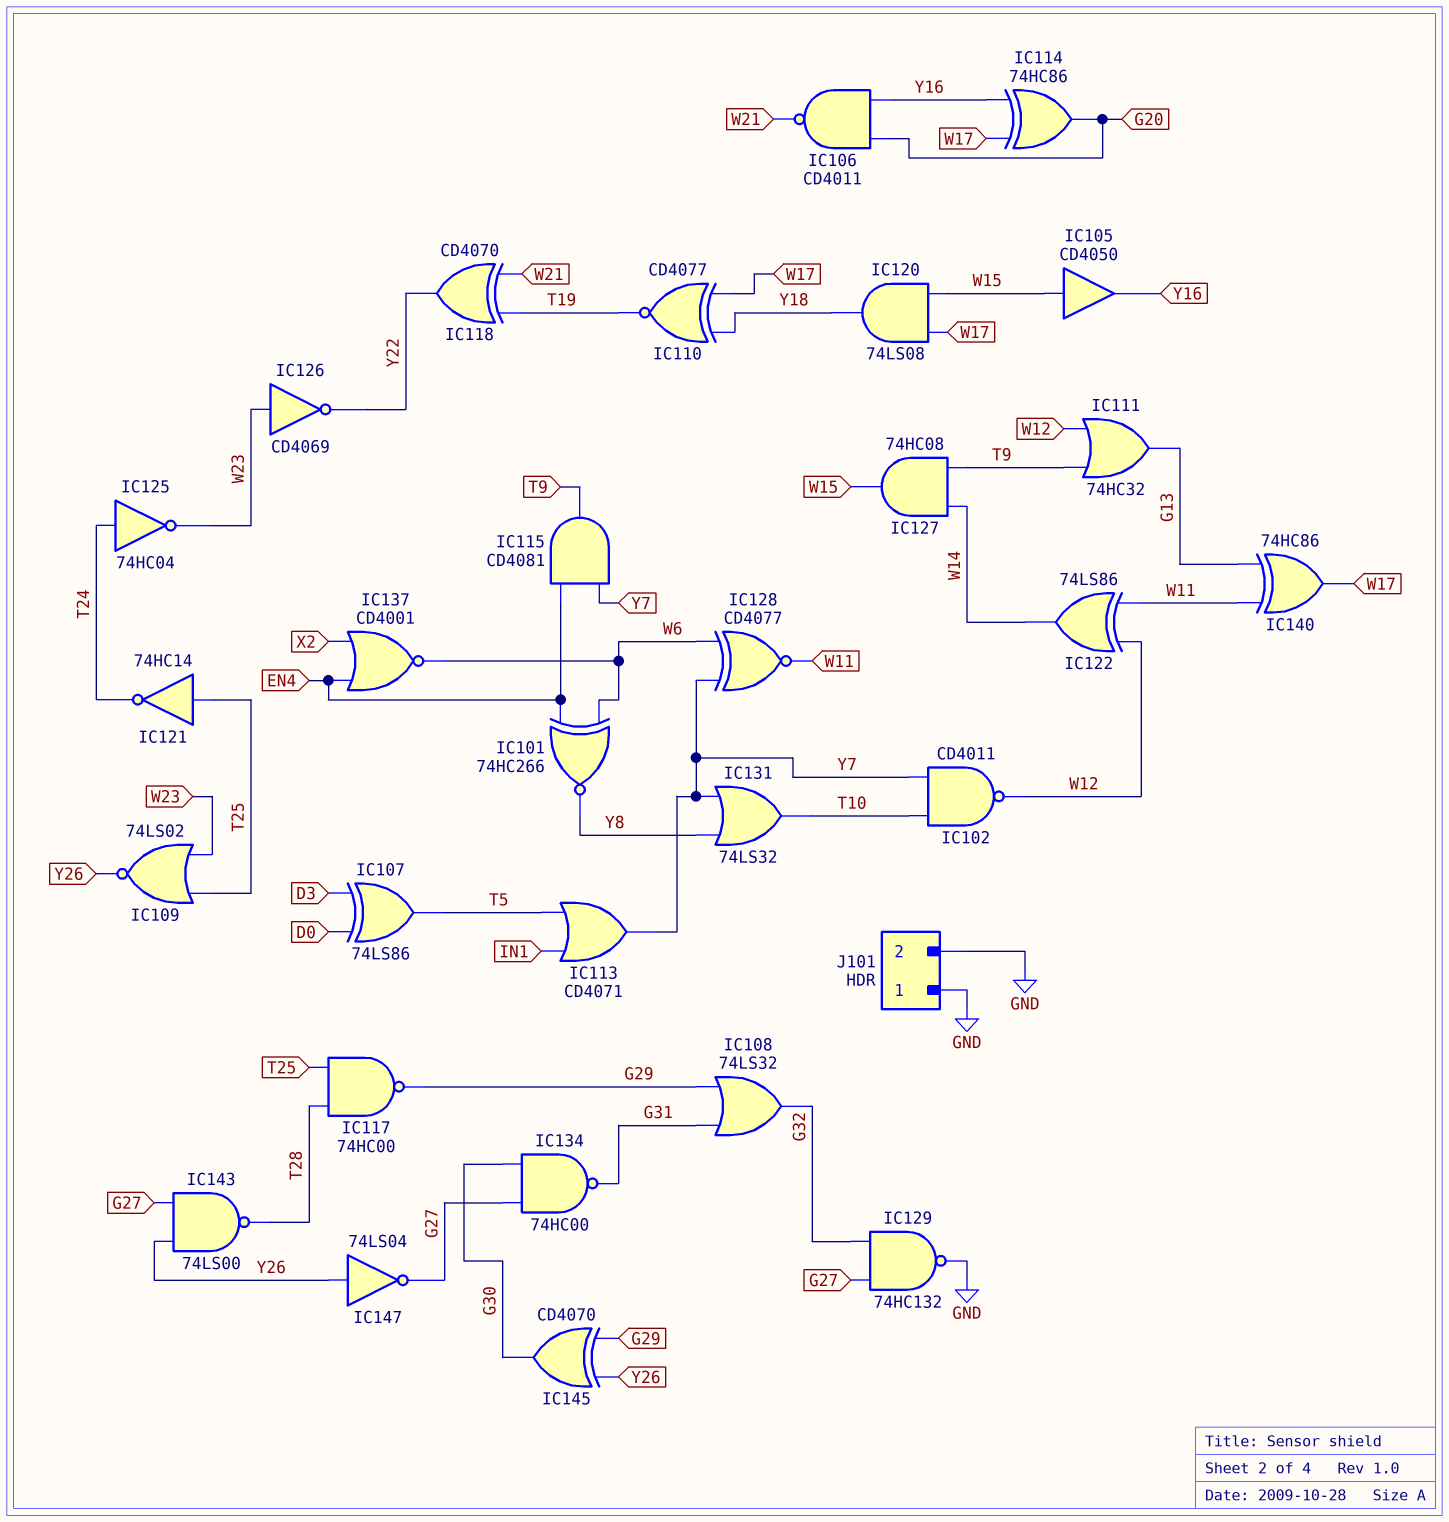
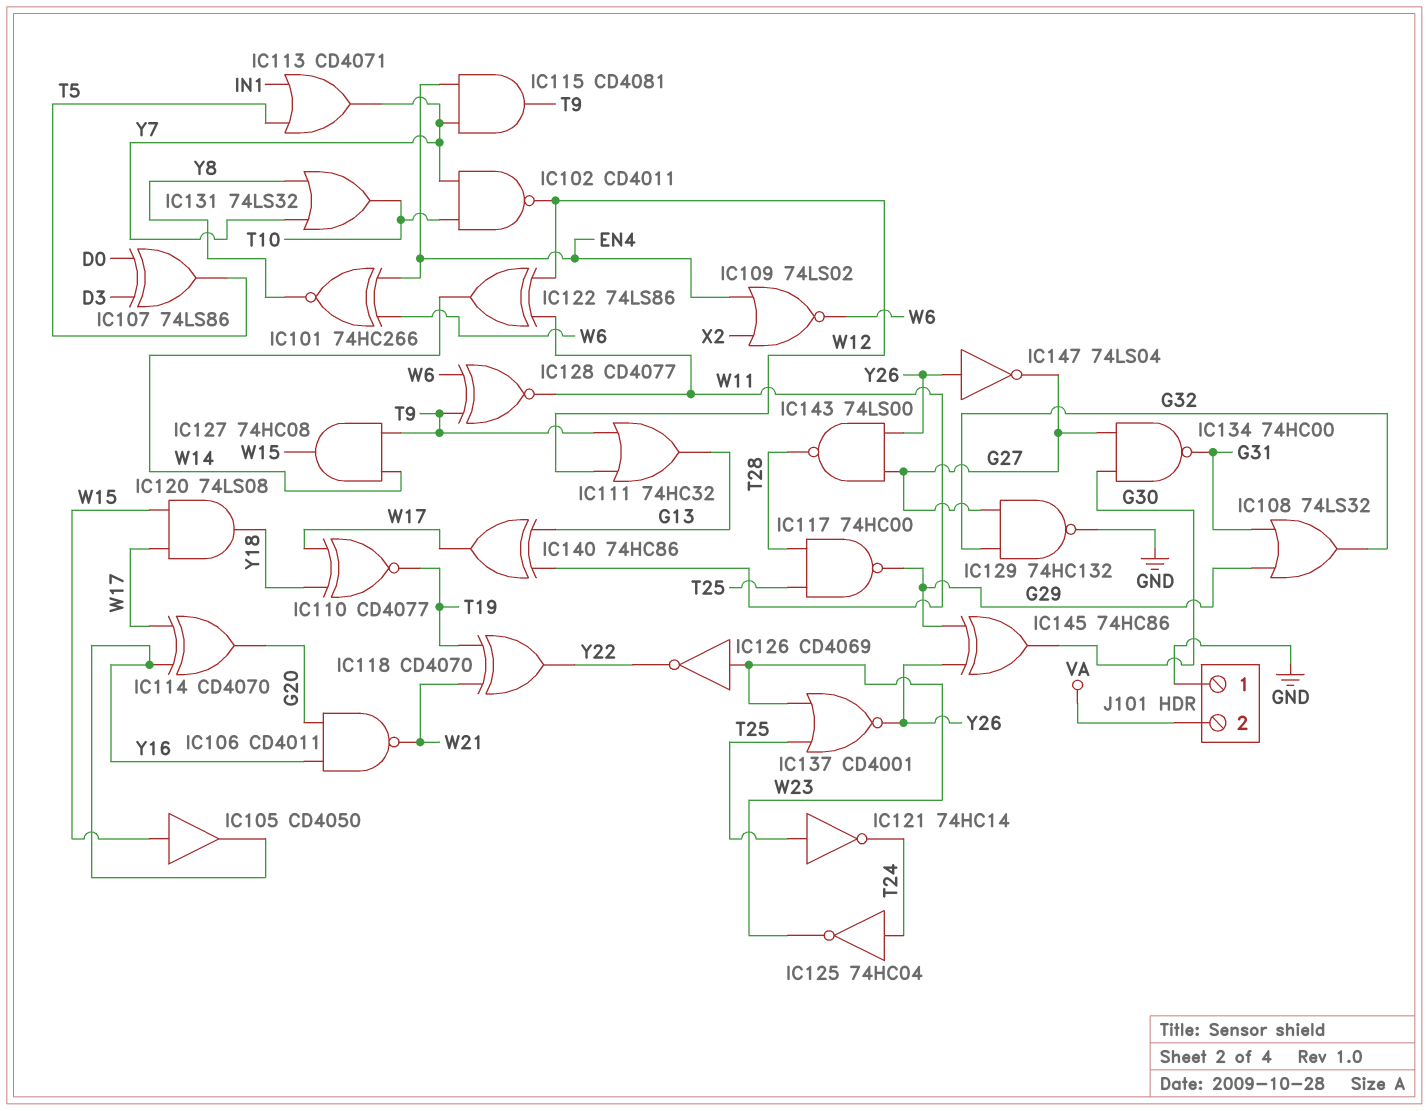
IC109: NOR 74LS02 (in T25, in W23, out Y26) -> NOR 74LS02 (in EN4, in X2, out W6)
IC114: XOR 74HC86 (in W17, in Y16, out G20) -> XOR CD4070 (in W17, in Y16, out G20)
IC128: XNOR CD4077 (in W6, in Y7, out W11) -> XNOR CD4077 (in T9, in W6, out W11)
IC137: NOR CD4001 (in EN4, in X2, out W6) -> NOR CD4001 (in T25, in W23, out Y26)
IC145: XOR CD4070 (in G29, in Y26, out G30) -> XOR 74HC86 (in G29, in Y26, out G30)
J101 pin 2: GND -> VA

